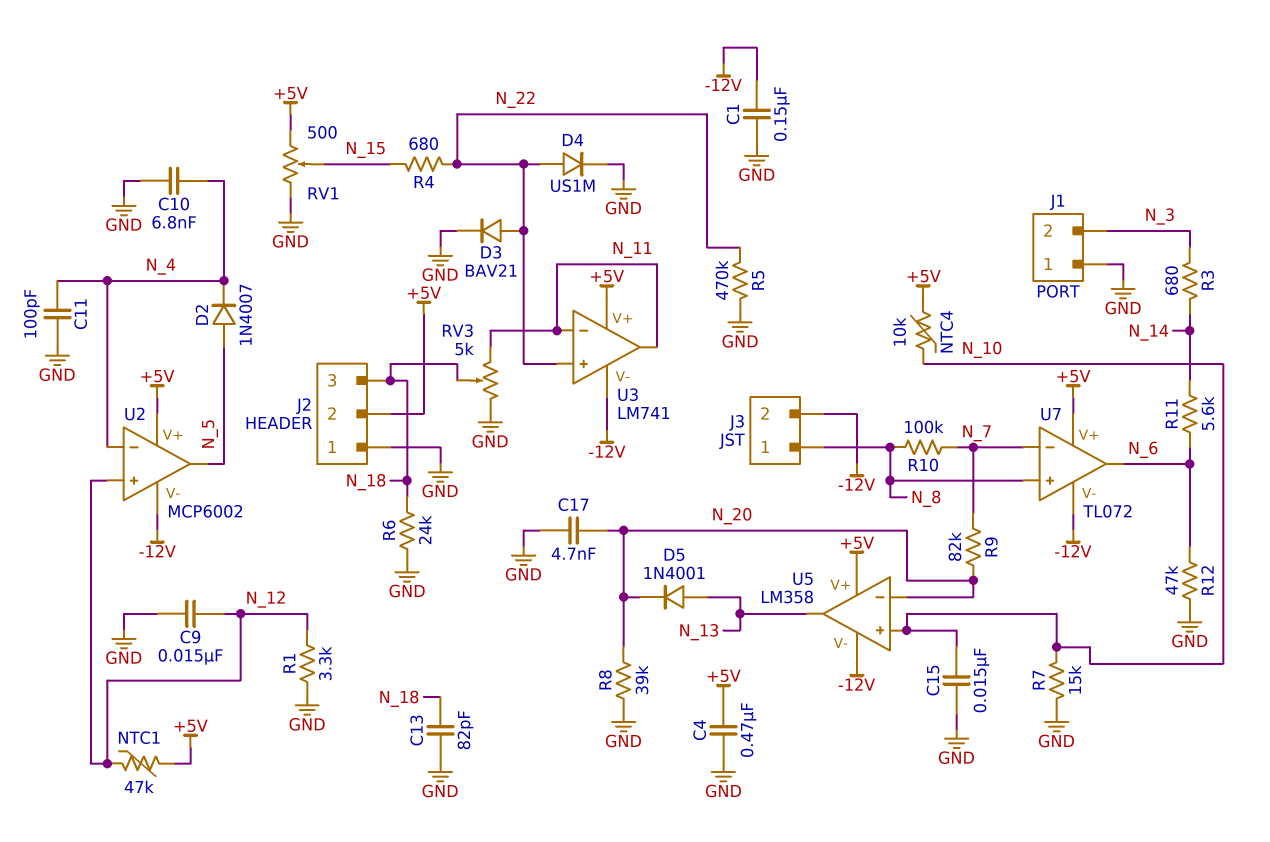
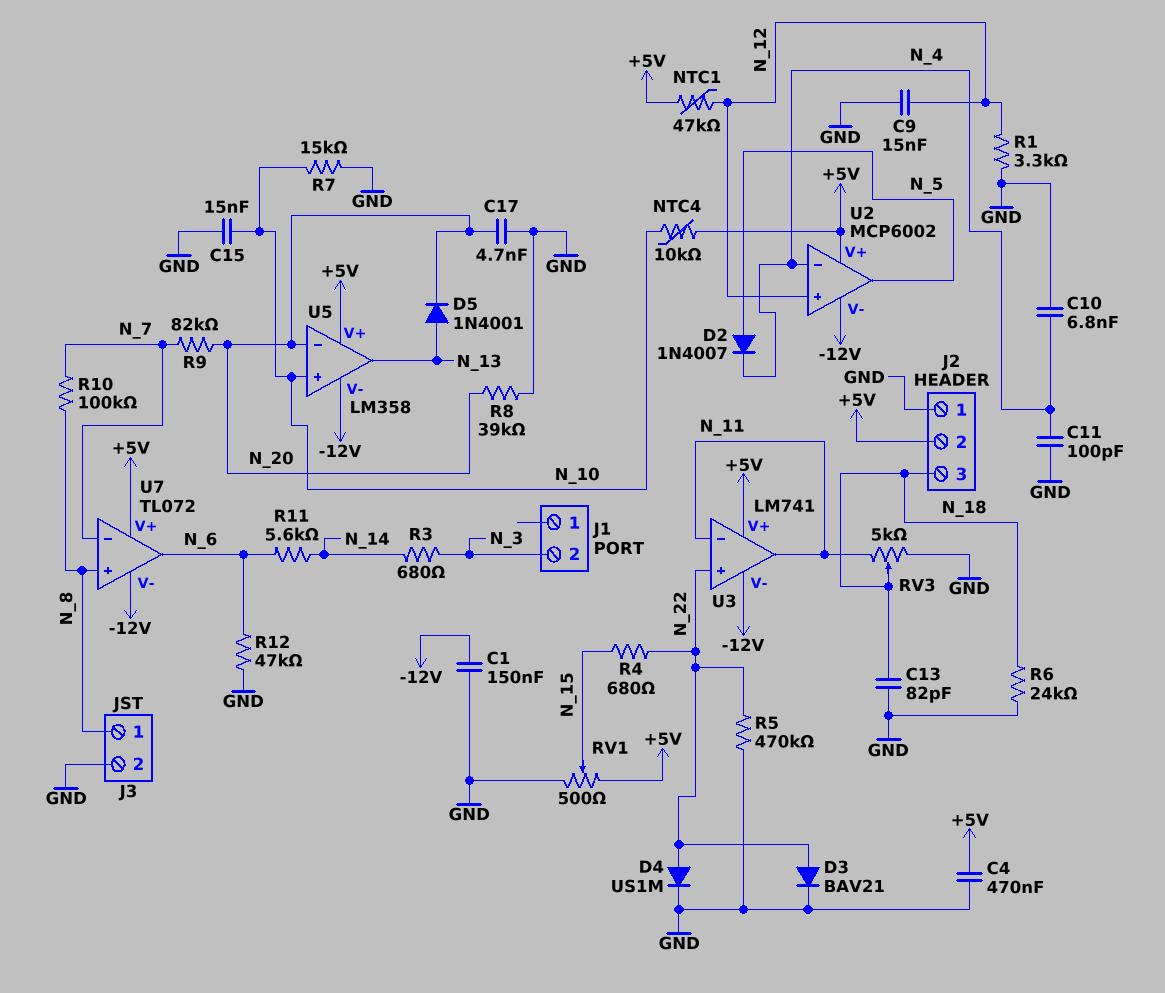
J1 pin 1: GND -> none
J3 pin 2: -12V -> GND

